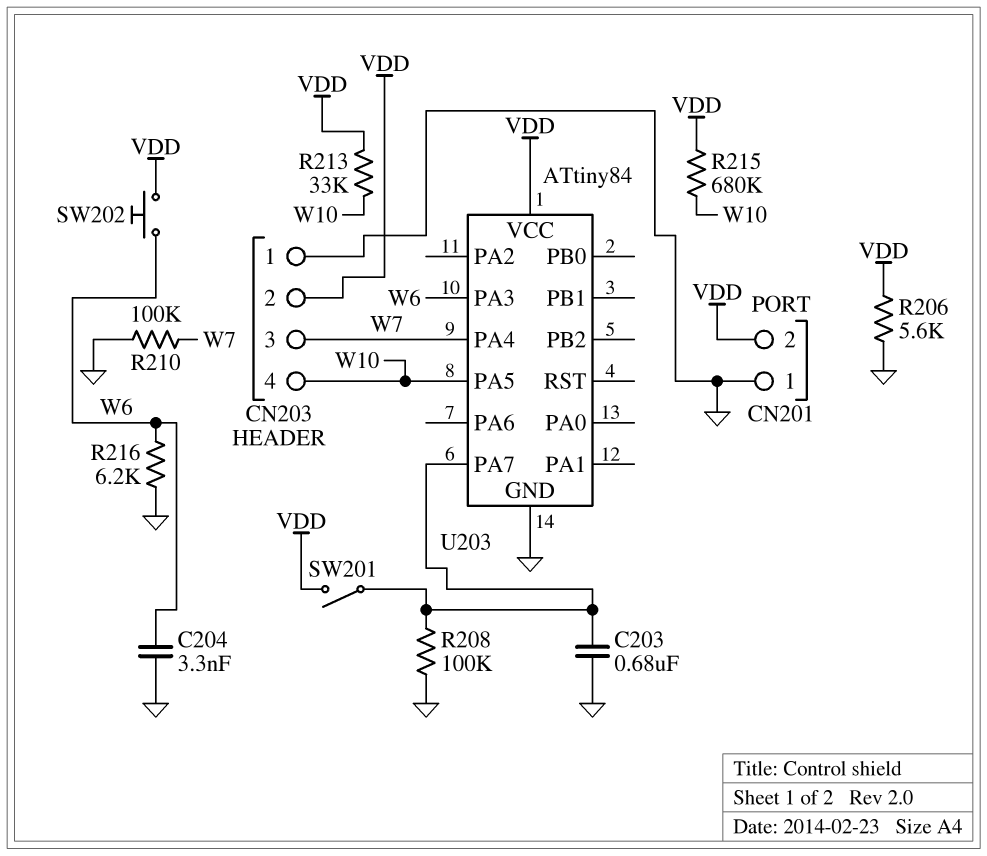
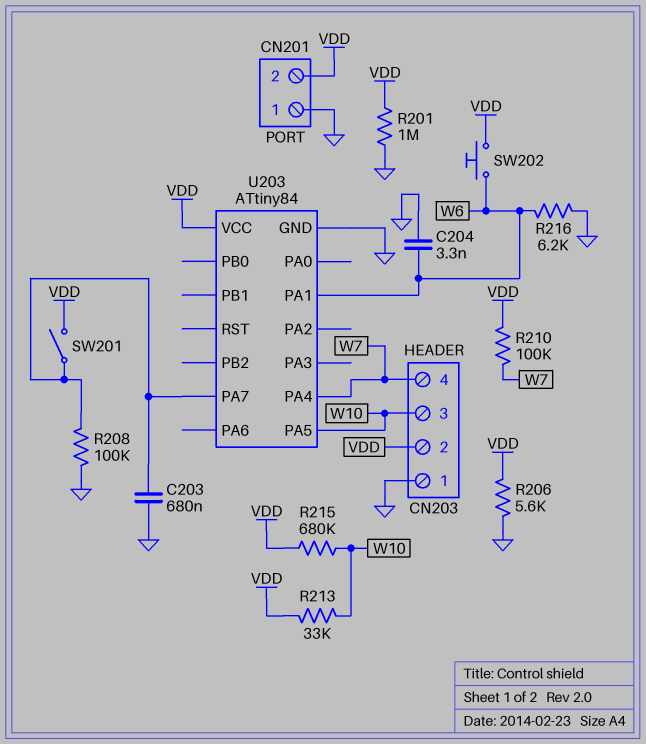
CN203 pin 3: W7 -> W10
CN203 pin 4: W10 -> W7
R201: none -> 1M (GND, VDD)
R210: 100k (GND, W7) -> 100k (VDD, W7)
U203 pin PA1: none -> W6
U203 pin PA3: W6 -> none

